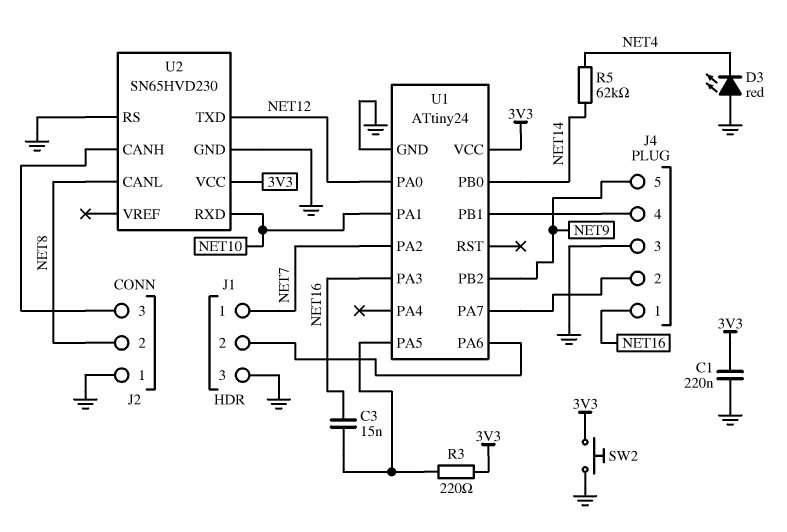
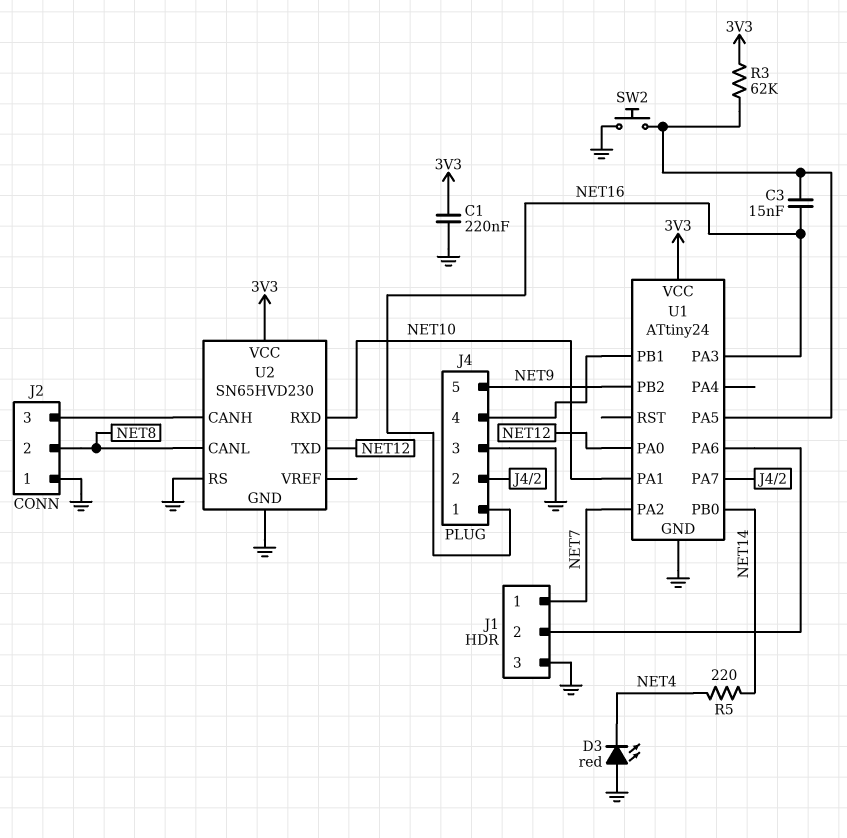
R3: 220 (3V3, U1/PA5) -> 62k (3V3, U1/PA5)
R5: 62k (NET4, NET14) -> 220 (NET4, NET14)
SW2: button (3V3, GND) -> button (GND, U1/PA5)

